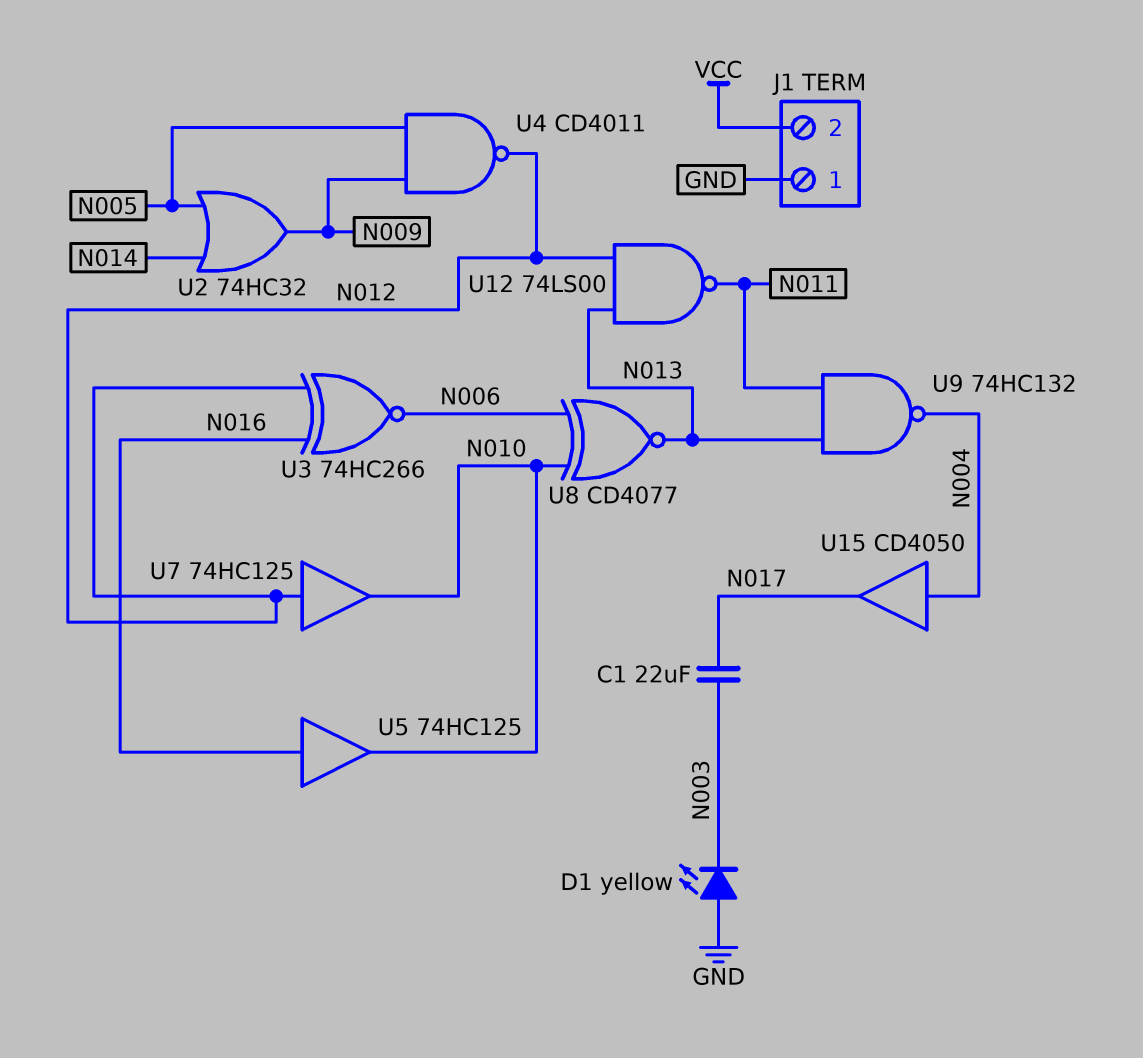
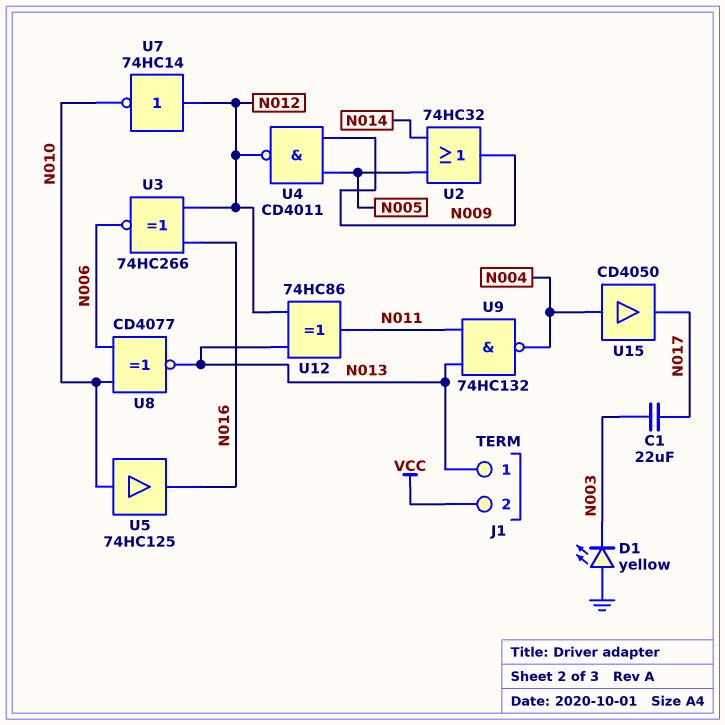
J1 pin 1: GND -> N013
U5: buffer 74HC125 (in N016, out N010) -> buffer 74HC125 (in N010, out N016)
U7: buffer 74HC125 (in N012, out N010) -> NOT 74HC14 (in N012, out N010)
U12: NAND 74LS00 (in N012, in N013, out N011) -> XOR 74HC86 (in N012, in N013, out N011)

